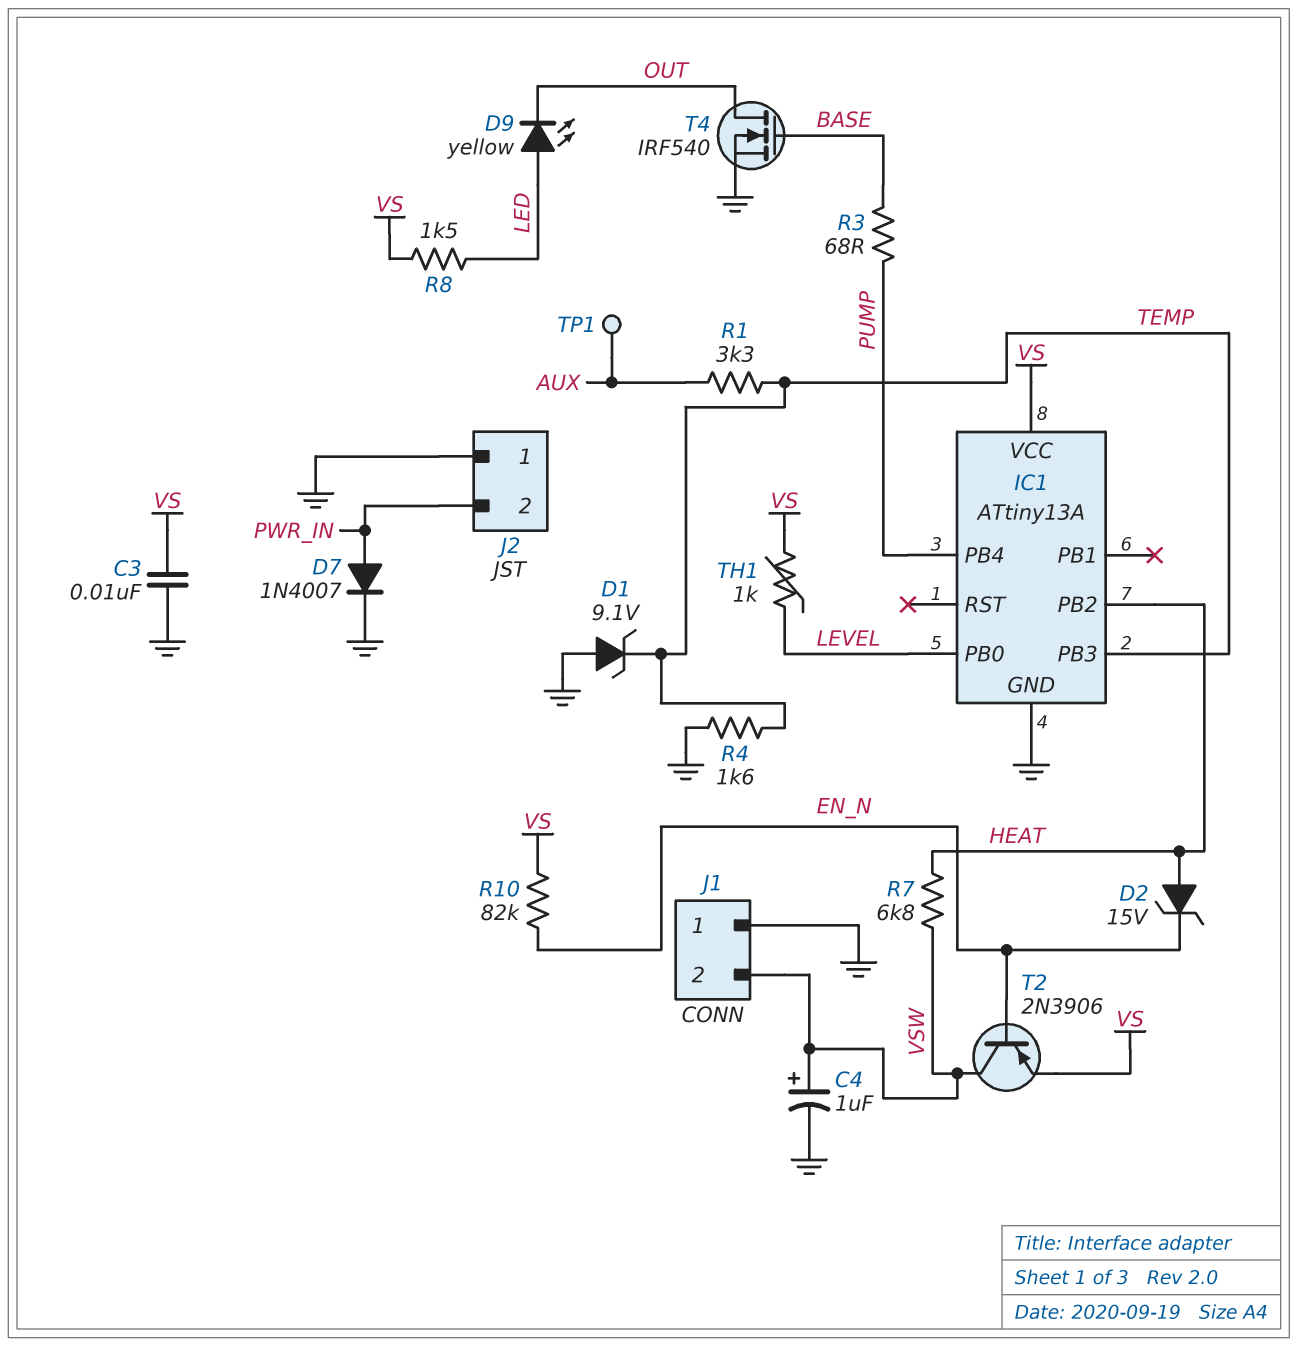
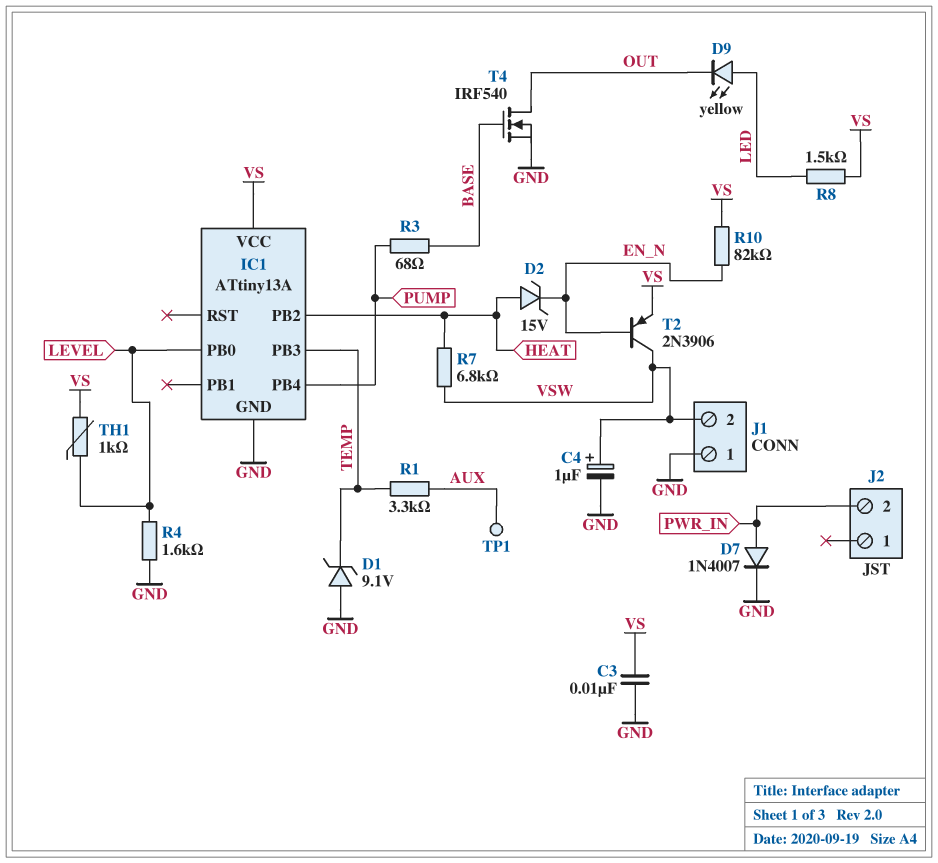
J2 pin 1: GND -> none
R4: 1.6k (GND, TEMP) -> 1.6k (GND, LEVEL)

